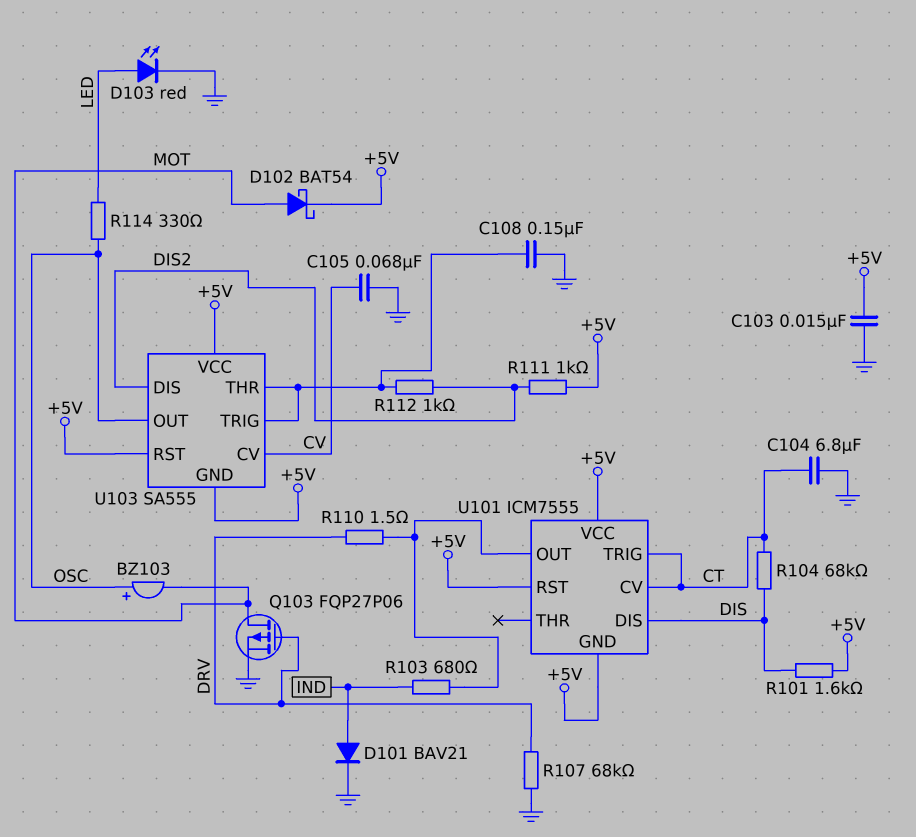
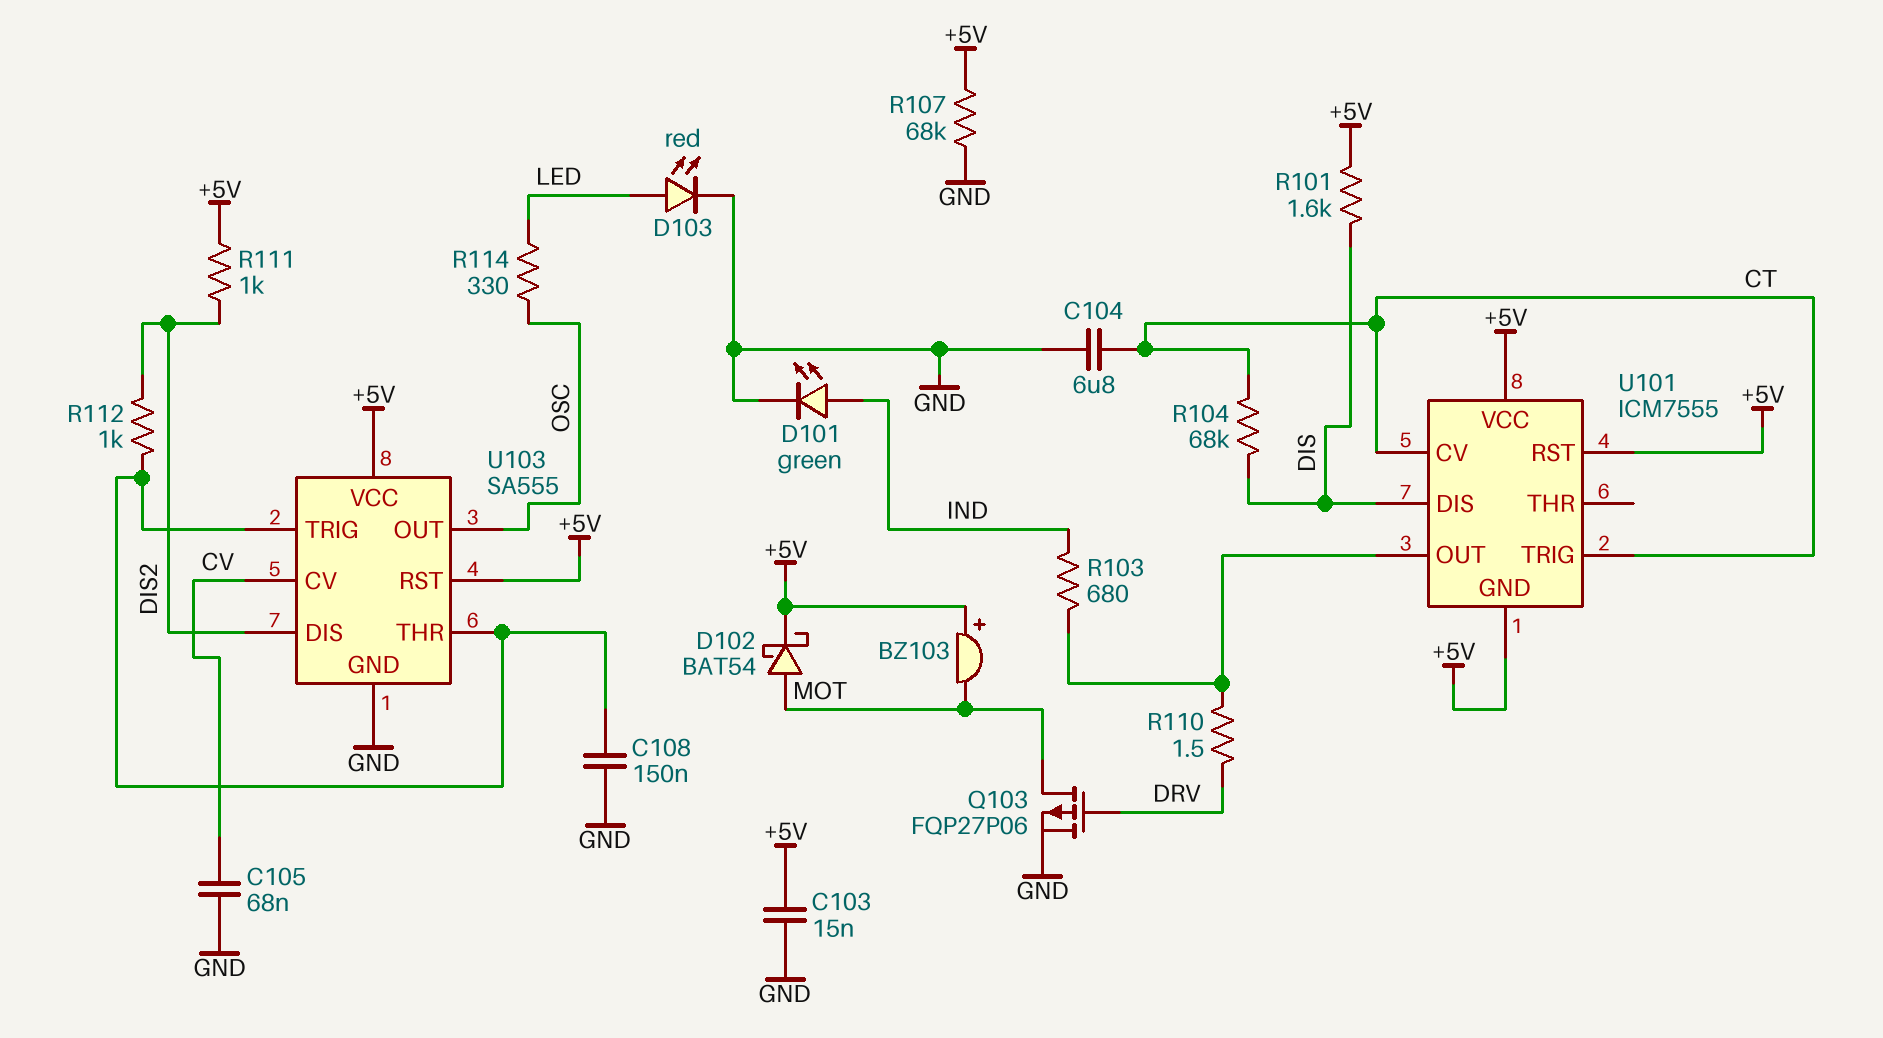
BZ103: buzzer (plus OSC, minus MOT) -> buzzer (plus +5V, minus MOT)
D101: diode BAV21 (A IND, K GND) -> LED green (A IND, K GND)
R107: 68k (DRV, GND) -> 68k (+5V, GND)
U103 pin GND: +5V -> GND

